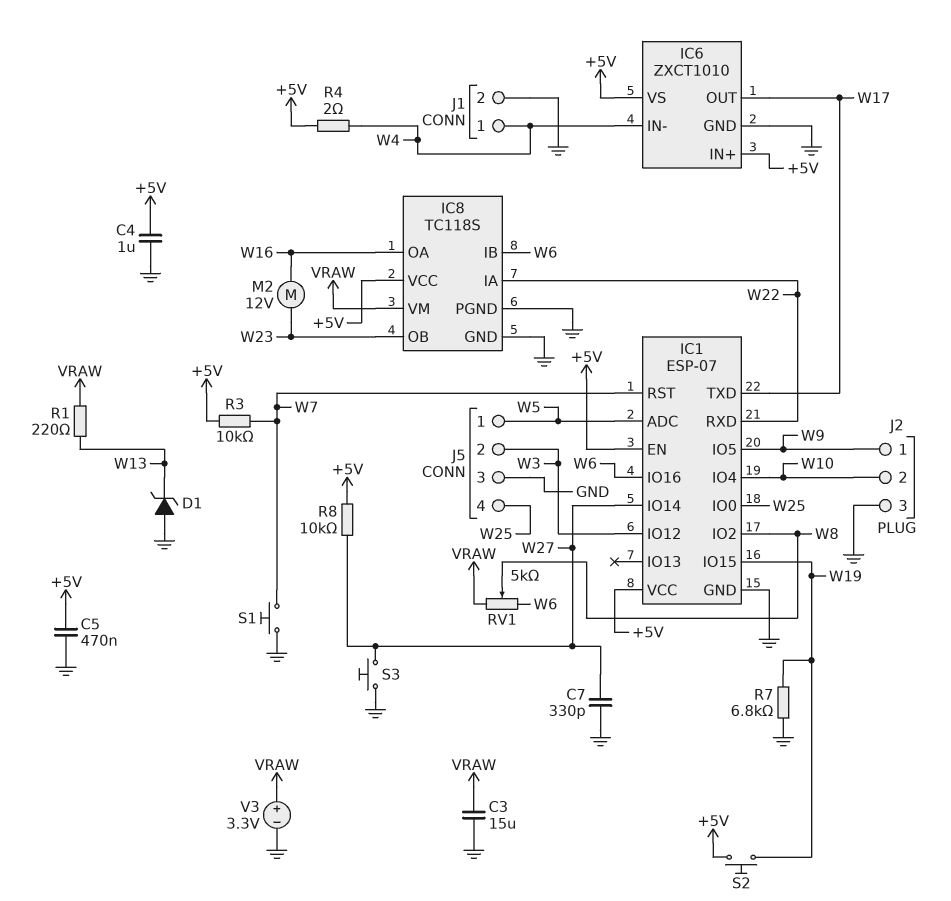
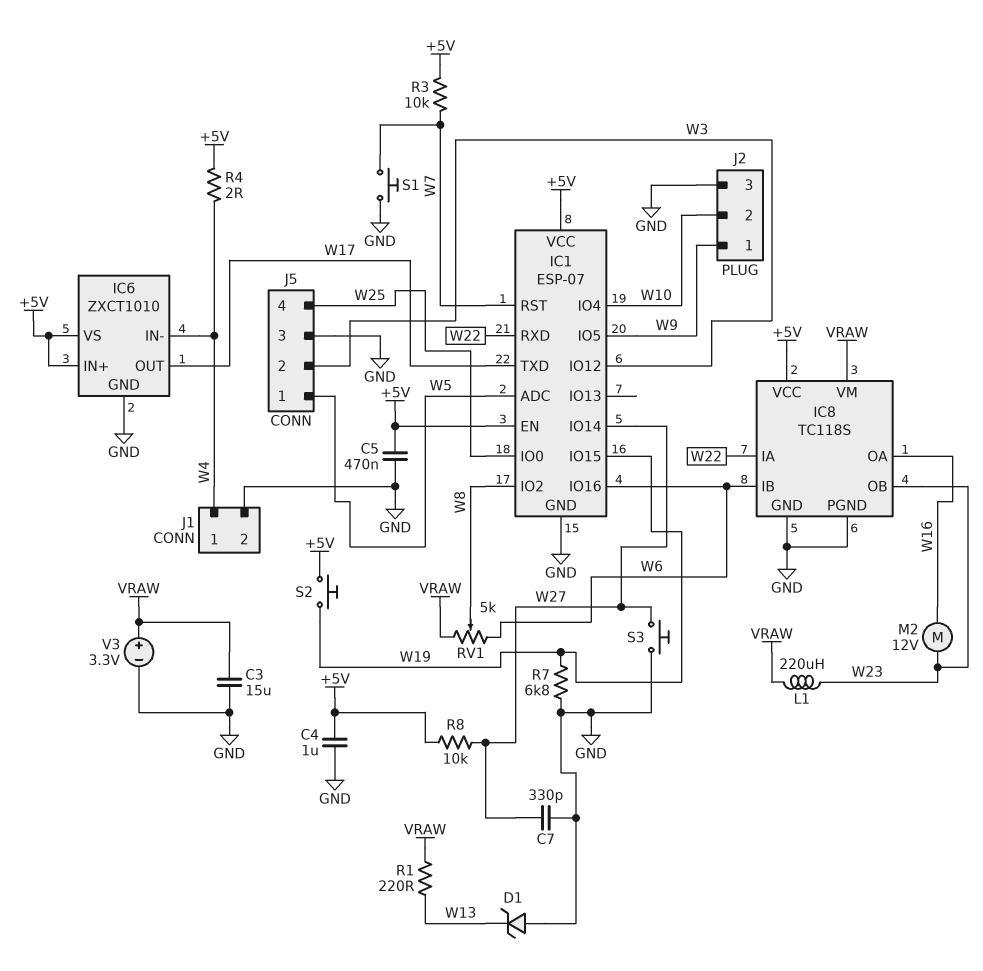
L1: none -> 220uH (VRAW, W23)

